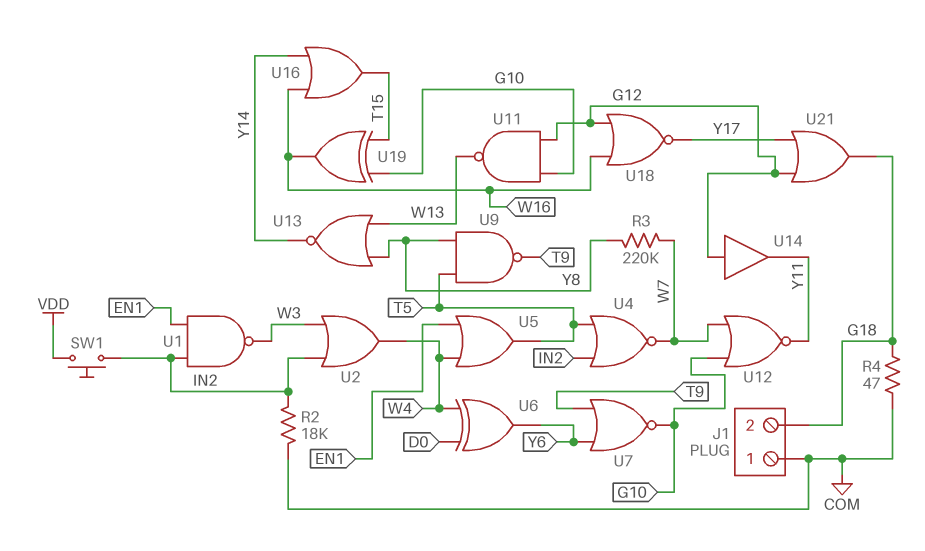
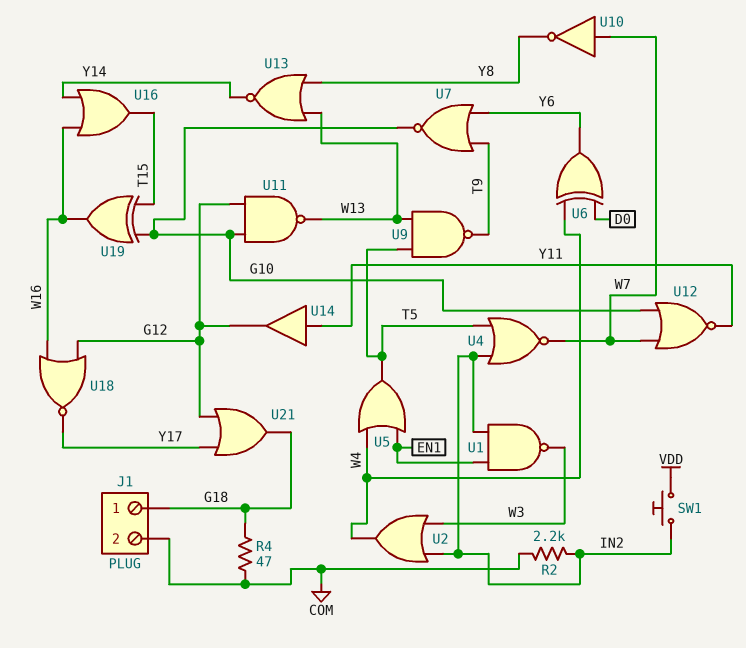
J1 pin 1: COM -> G18
J1 pin 2: G18 -> COM
R2: 18k (COM, IN2) -> 2.2k (COM, IN2)
R3: 220k (W7, Y8) -> none
U9: NAND (in T5, in Y8, out T9) -> NAND (in T5, in W13, out T9)
U10: none -> NOT (in W7, out Y8)
U14: buffer (in G12, out Y11) -> buffer (in Y11, out G12)

